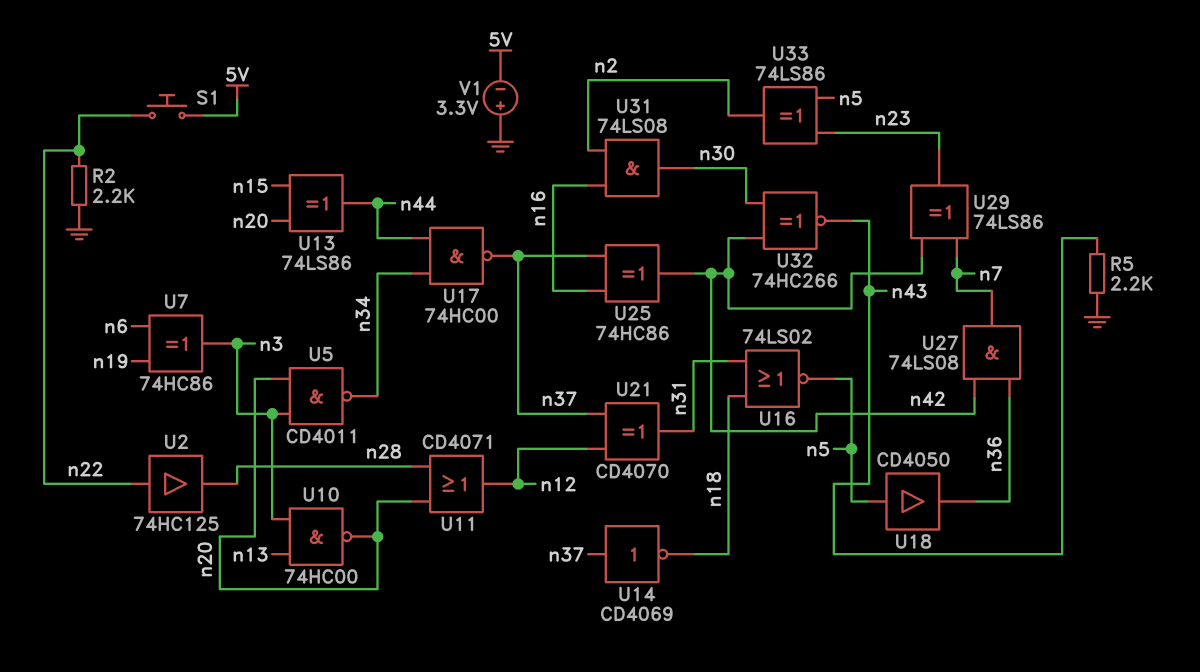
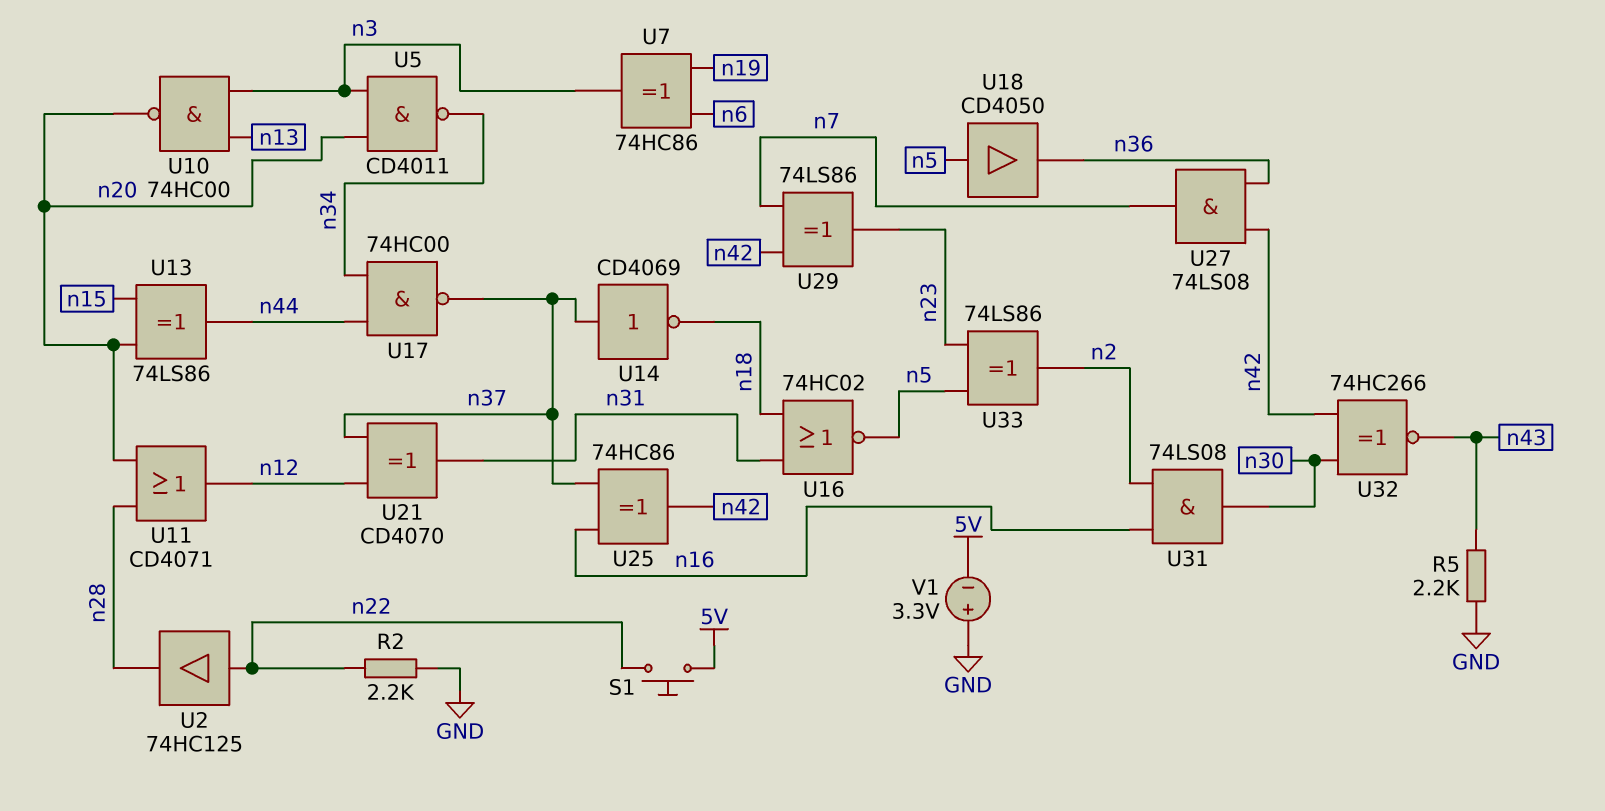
U16: NOR 74LS02 (in n18, in n31, out n5) -> NOR 74HC02 (in n18, in n31, out n5)

